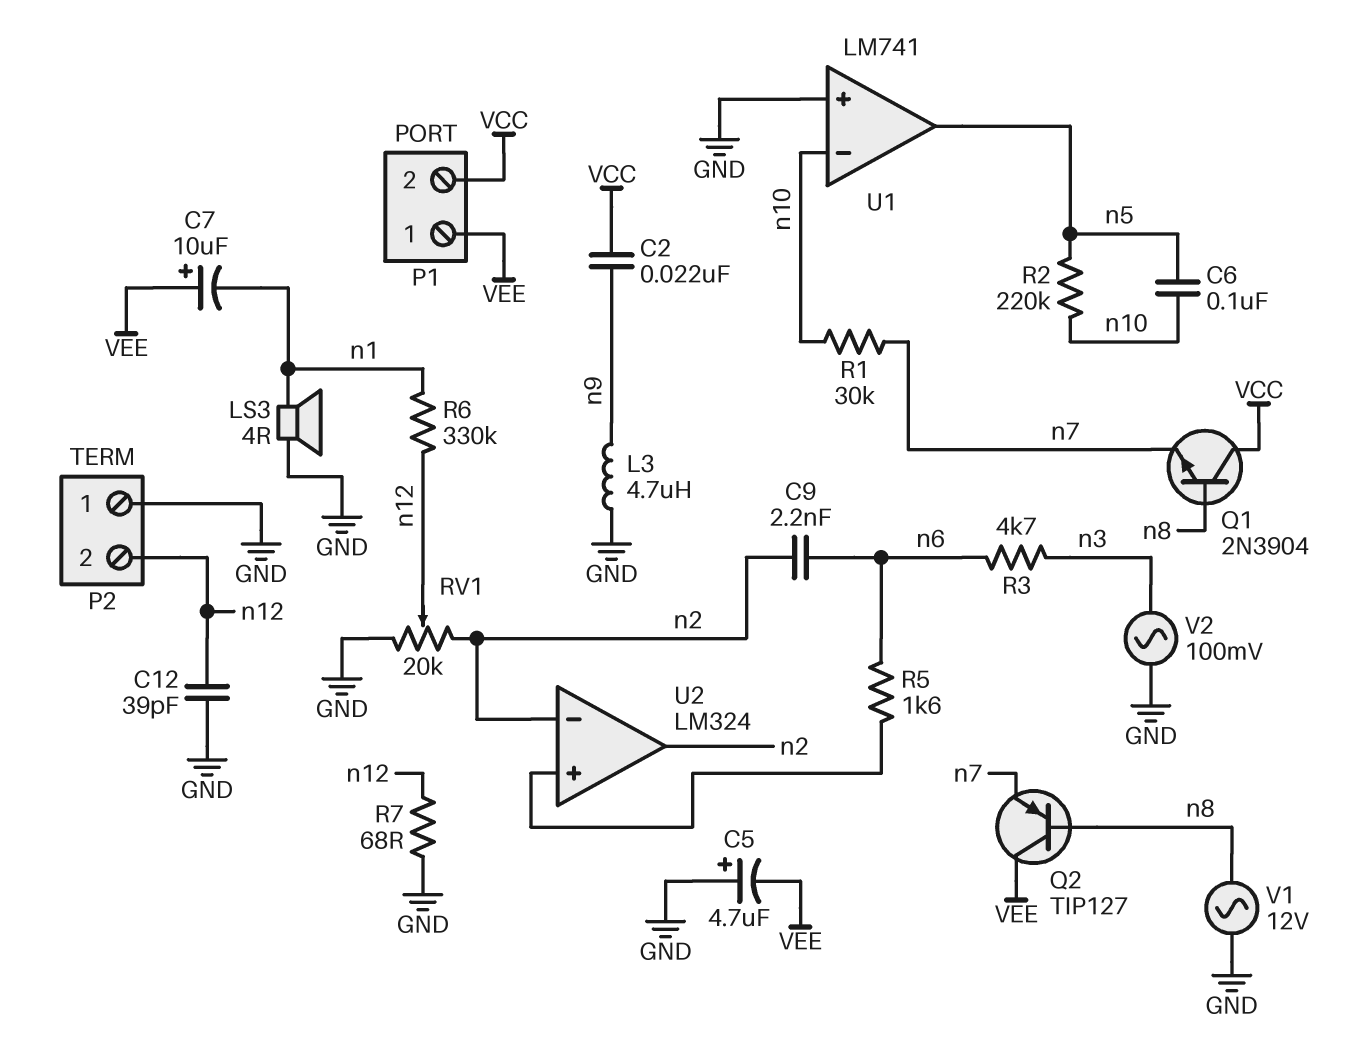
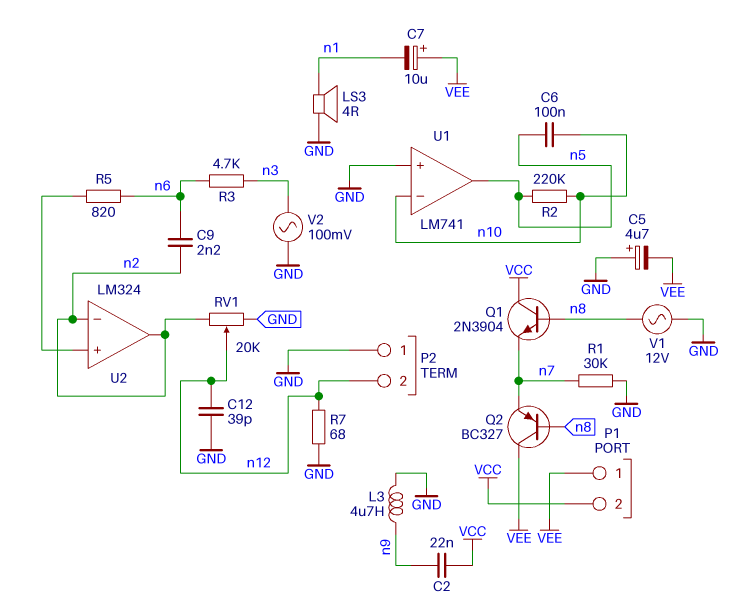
Q2: PNP TIP127 (B n8, C VEE, E n7) -> PNP BC327 (B n8, C VEE, E n7)
R1: 30k (n7, n10) -> 30k (GND, n7)
R5: 1.6k (U2/in+, n6) -> 820 (U2/in+, n6)
R6: 330k (n1, n12) -> none

